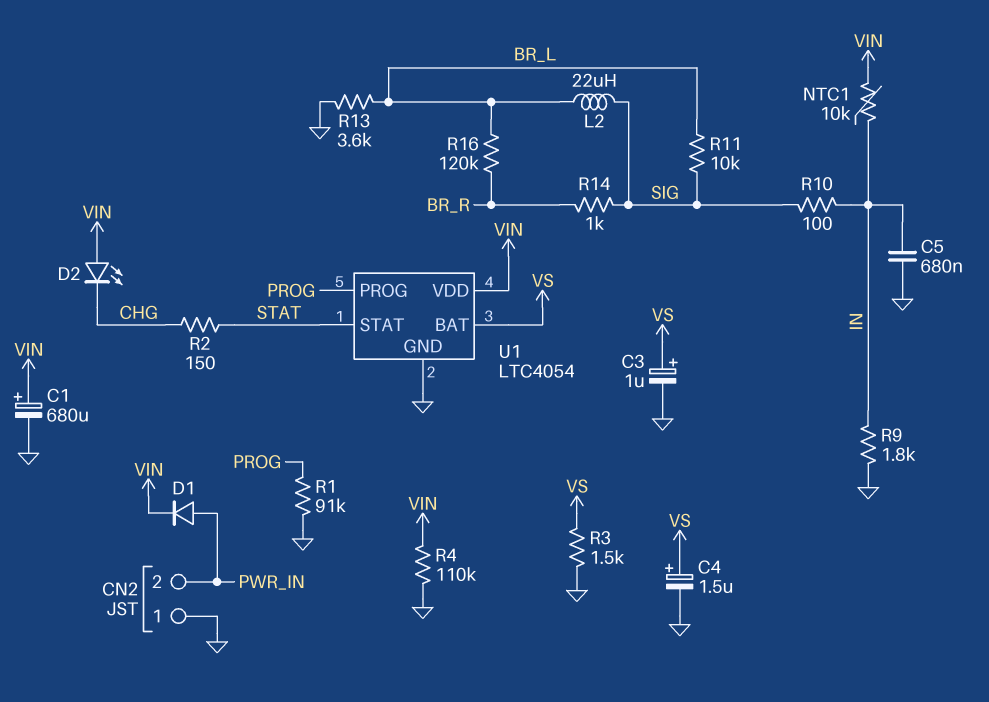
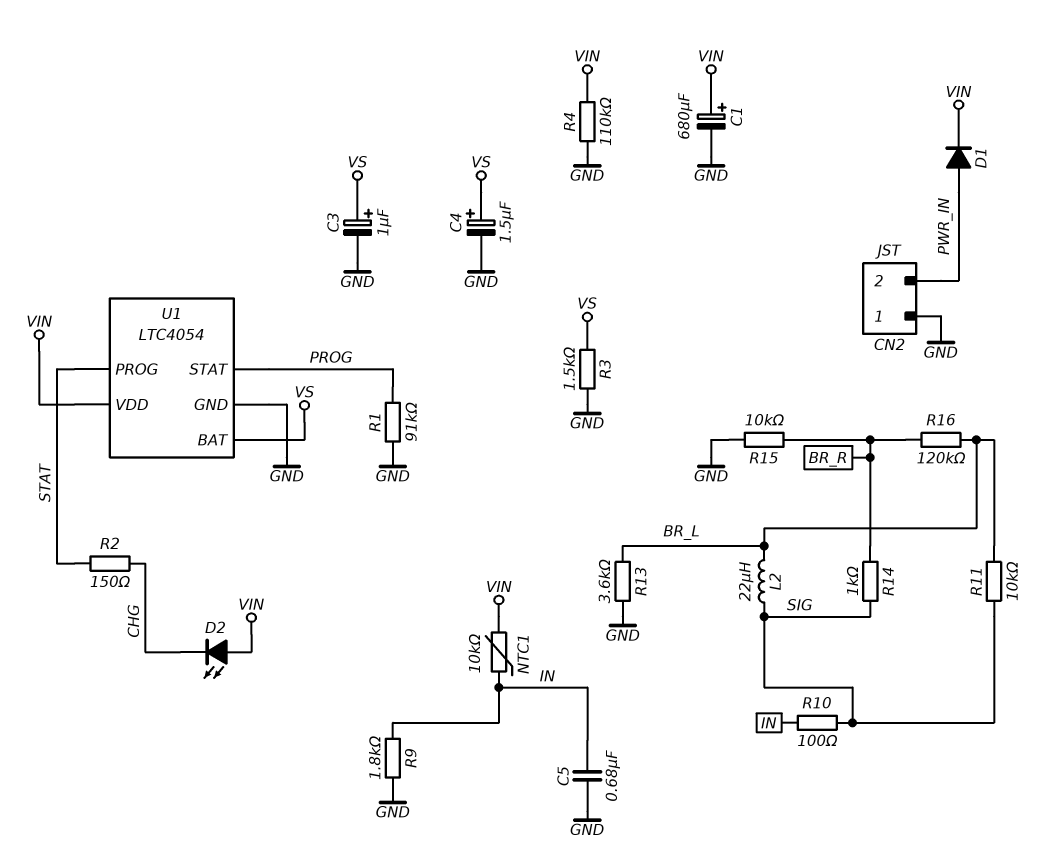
R15: none -> 10k (BR_R, GND)
U1 pin PROG: PROG -> STAT
U1 pin STAT: STAT -> PROG

